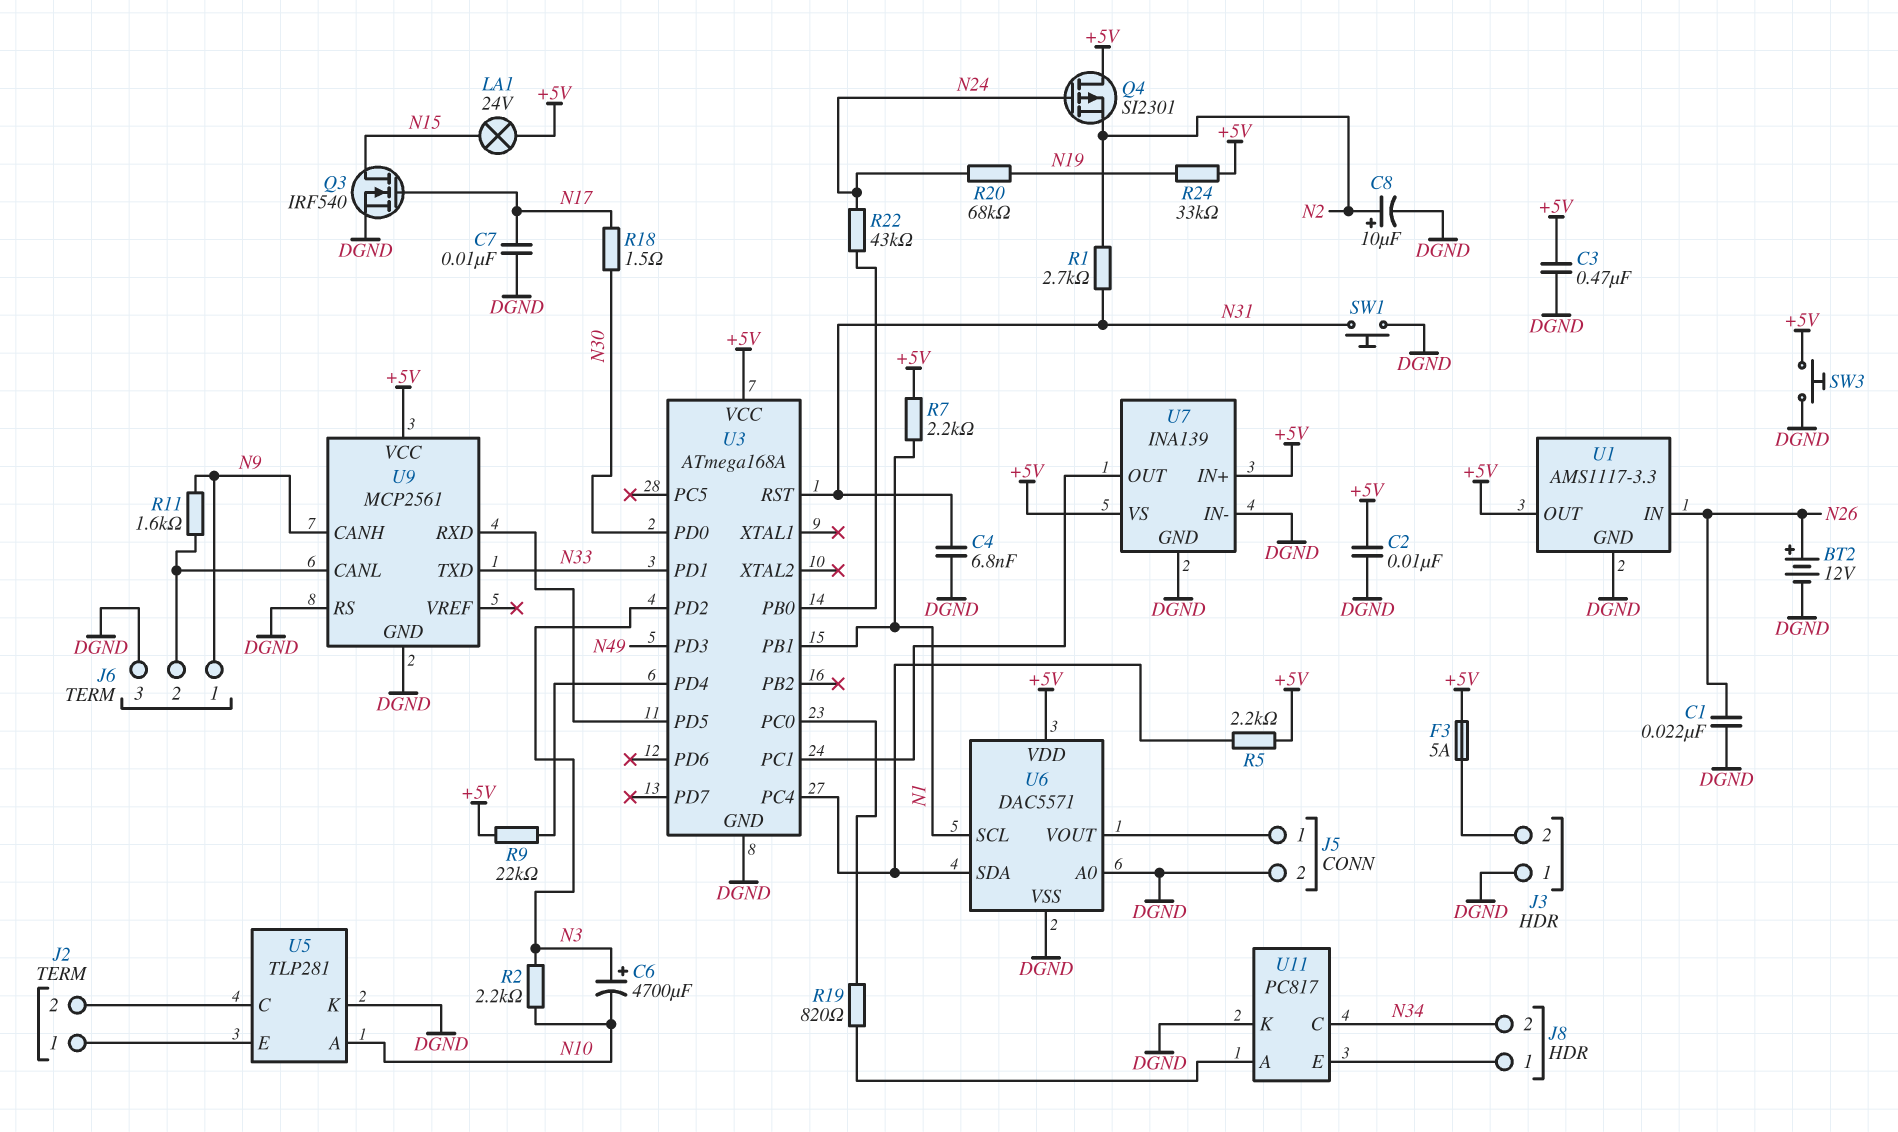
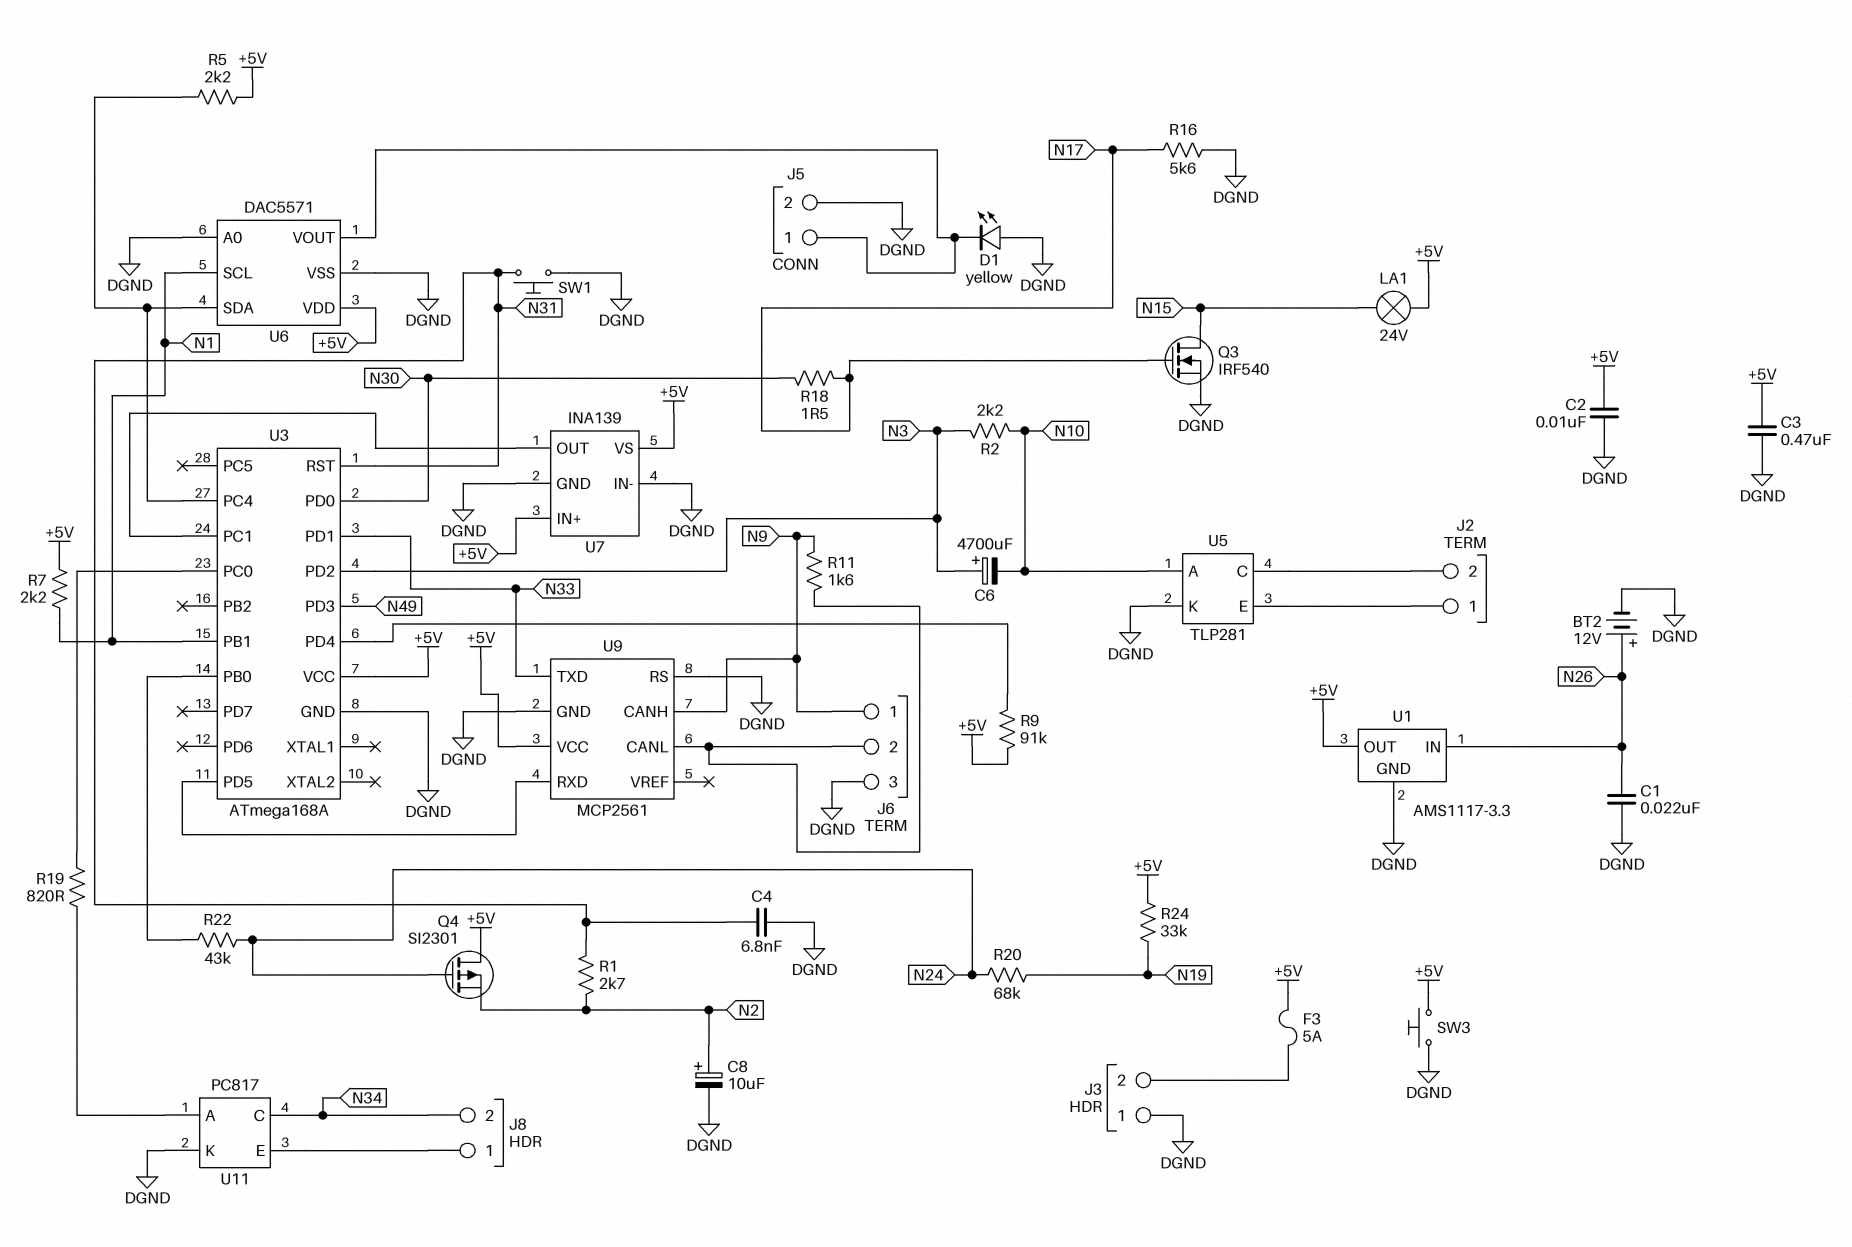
C7: 10nF (DGND, N17) -> none
D1: none -> LED yellow (A DGND, K J5/1)
R9: 22k (+5V, U3/PD4) -> 91k (+5V, U3/PD4)
R16: none -> 5.6k (DGND, N17)

